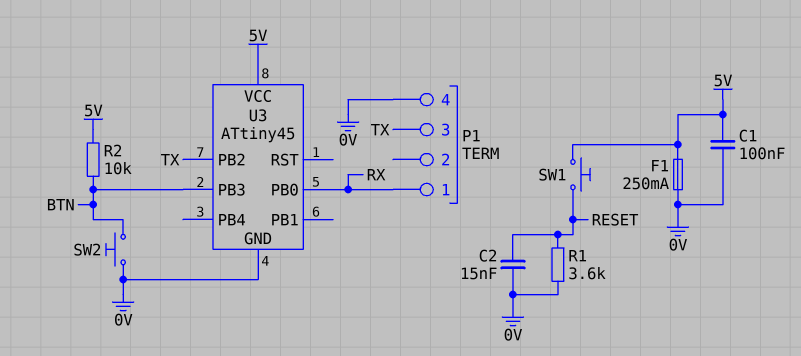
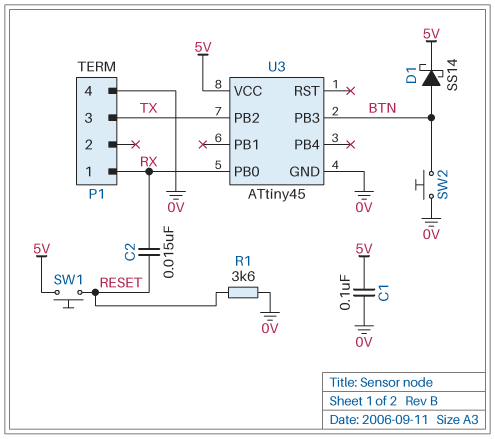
C2: 15nF (0V, RESET) -> 15nF (RESET, RX)
D1: none -> schottky SS14 (A BTN, K 5V)
F1: 250mA (0V, 5V) -> none
R2: 10k (5V, BTN) -> none

